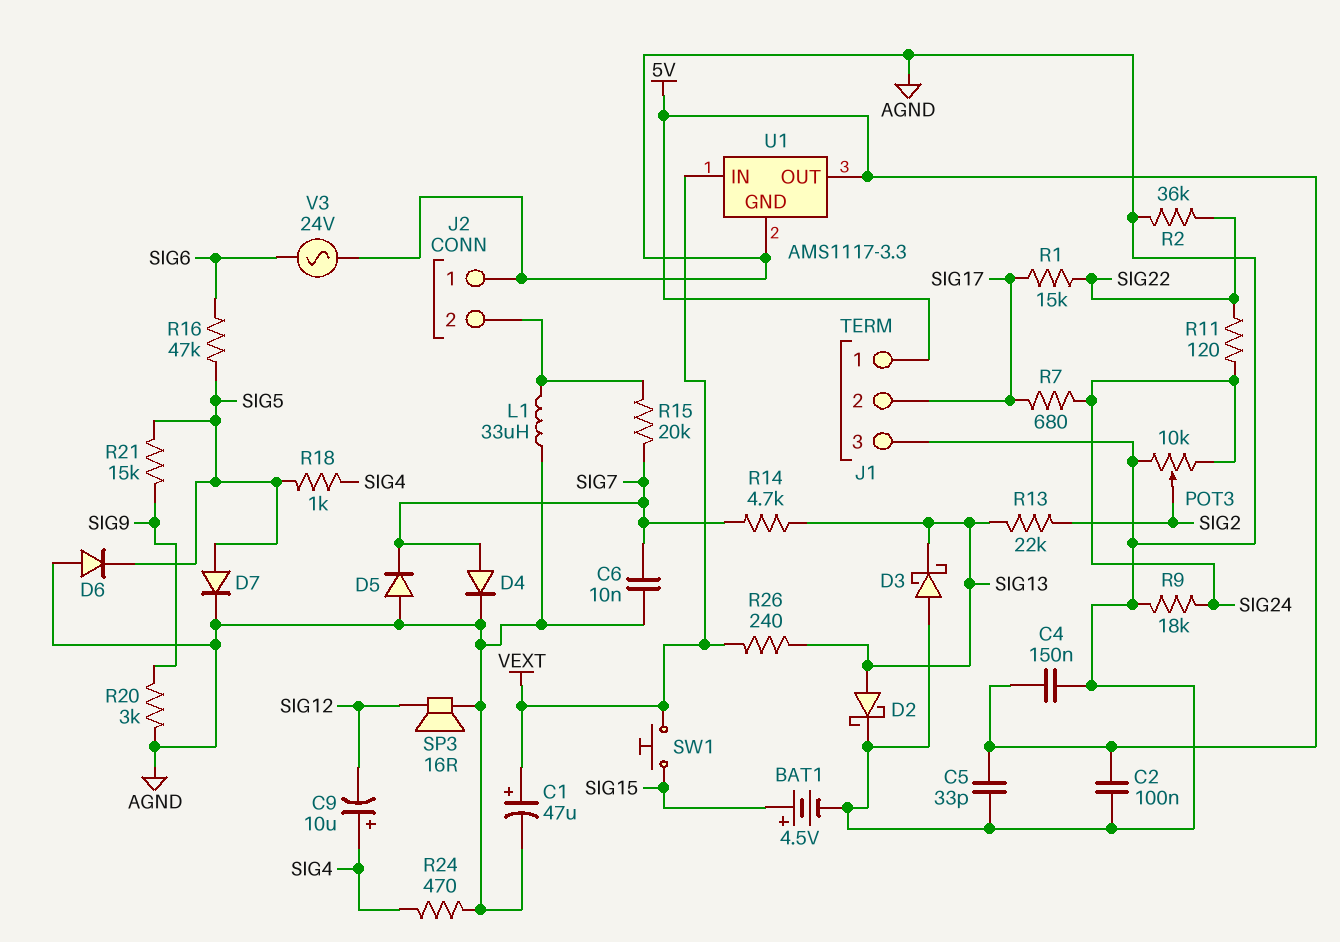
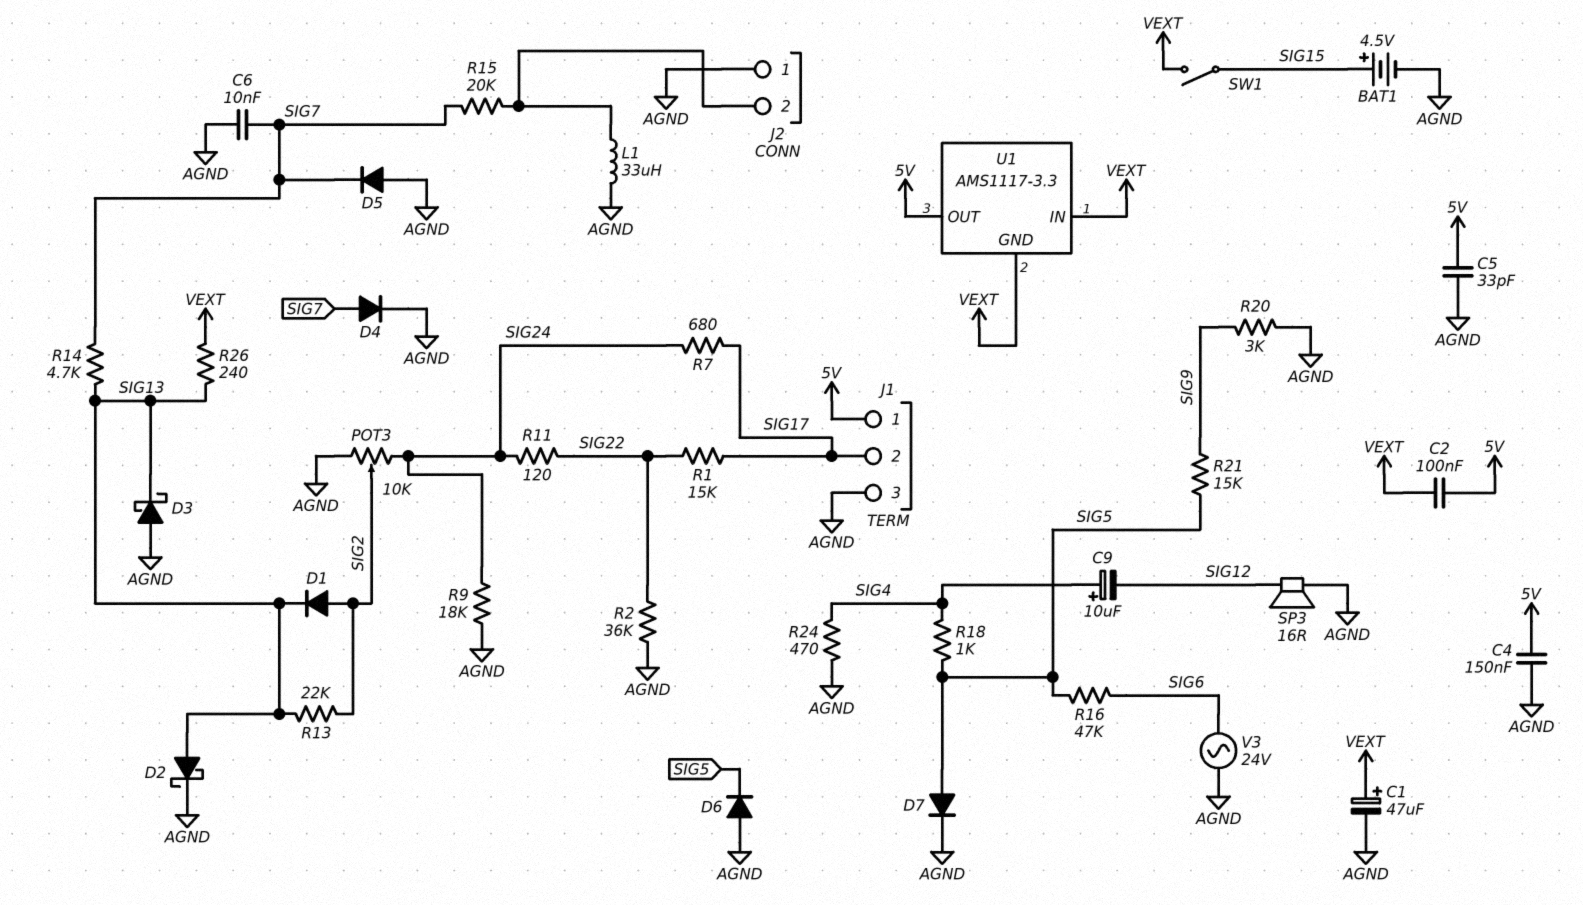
C2: 100nF (5V, AGND) -> 100nF (5V, VEXT)
D1: none -> diode (A SIG2, K SIG13)
SW1: button (SIG15, VEXT) -> switch (SIG15, VEXT)
U1 pin GND: AGND -> VEXT

